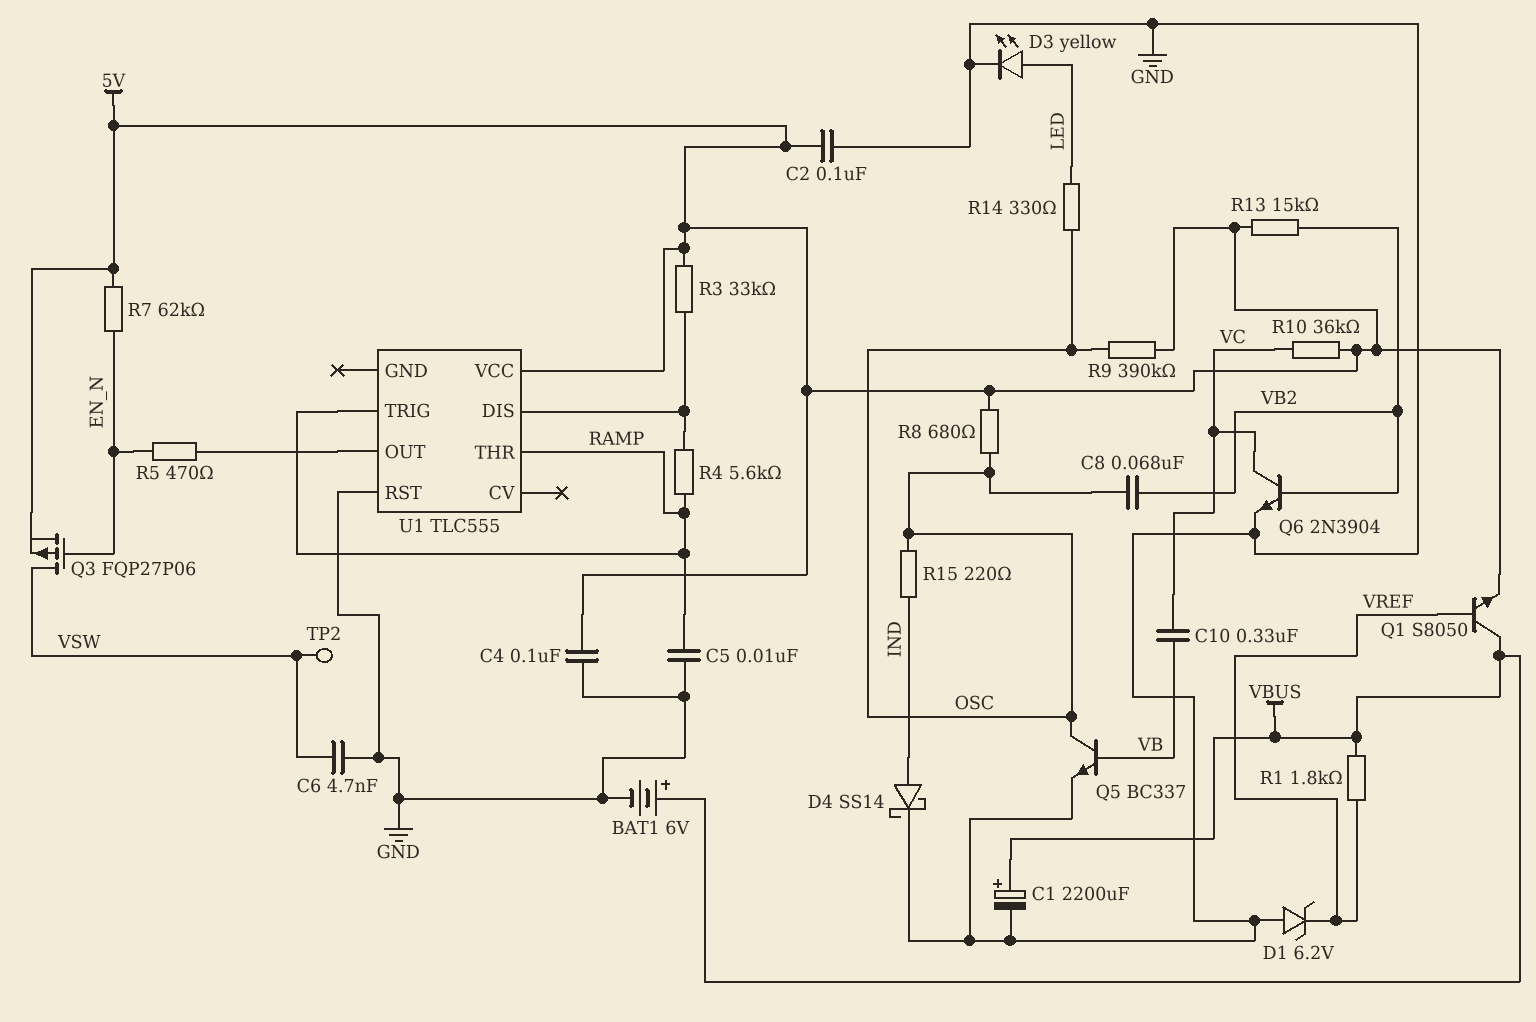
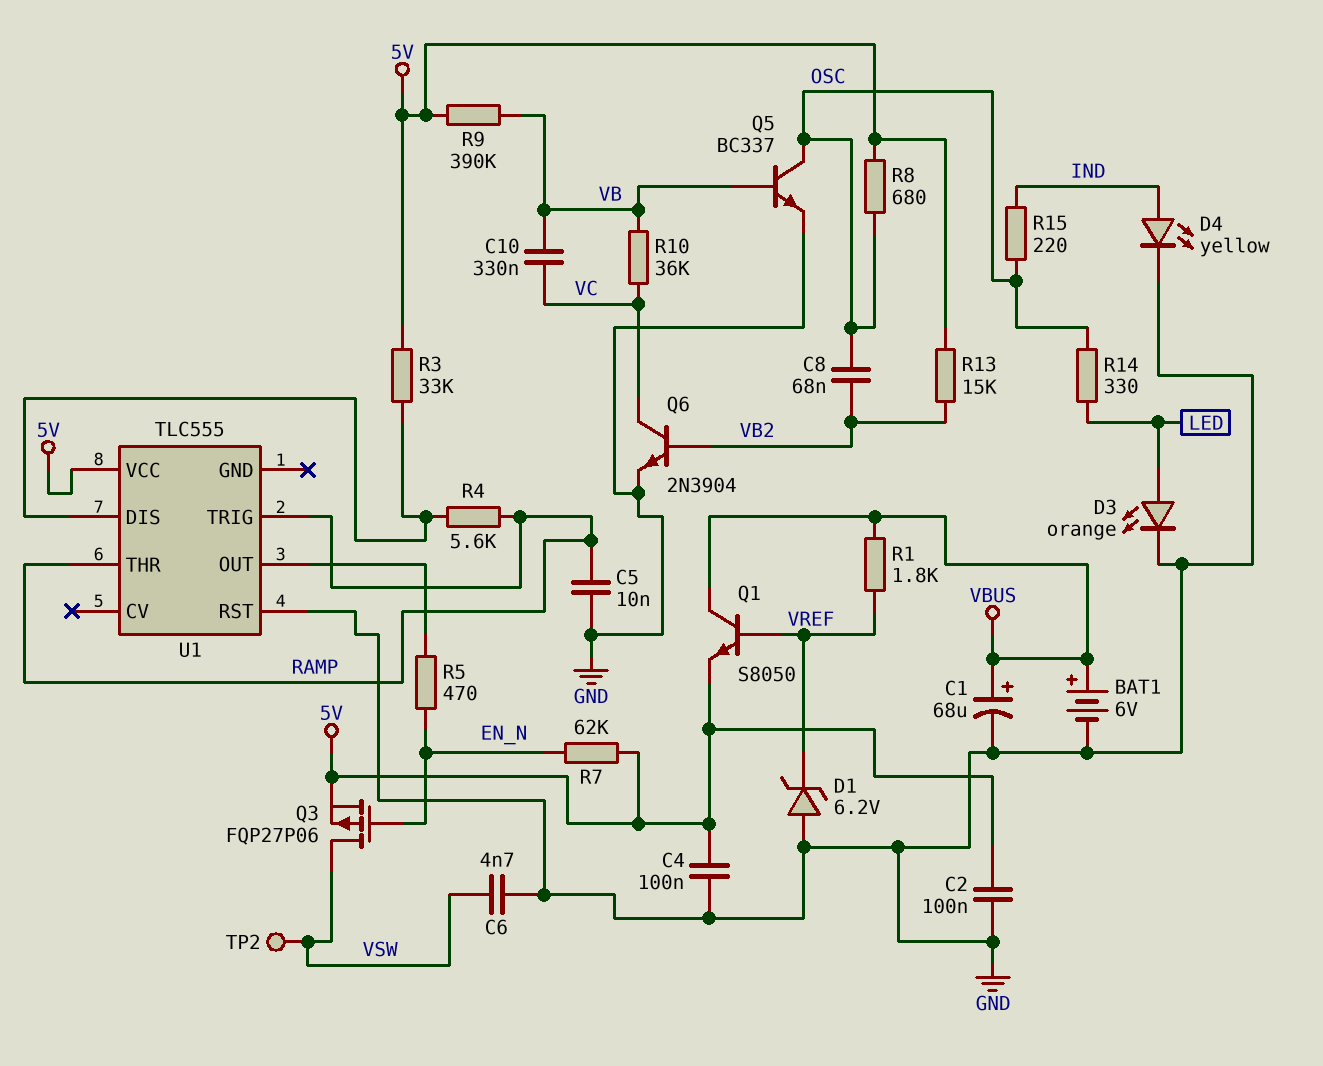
C1: 2200uF (plus VBUS, minus GND) -> 68uF (plus VBUS, minus GND)
D3: LED yellow (A LED, K GND) -> LED orange (A LED, K GND)
D4: schottky SS14 (A IND, K GND) -> LED yellow (A IND, K GND)
R9: 390k (5V, OSC) -> 390k (5V, VB)
R10: 36k (5V, VC) -> 36k (VB, VC)

